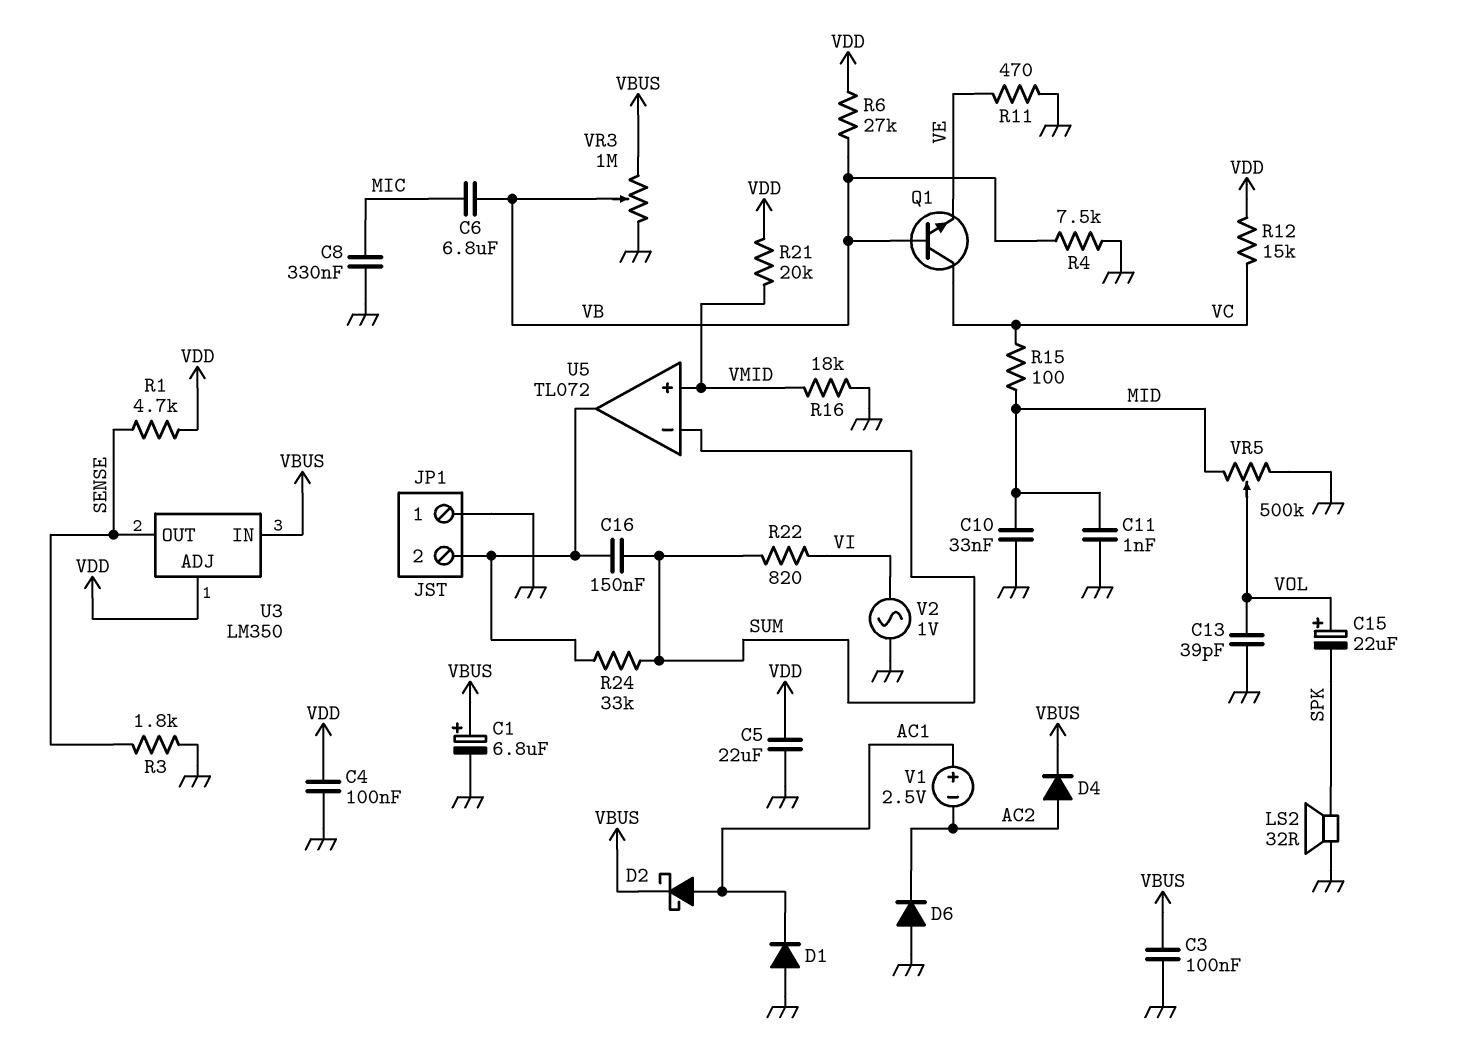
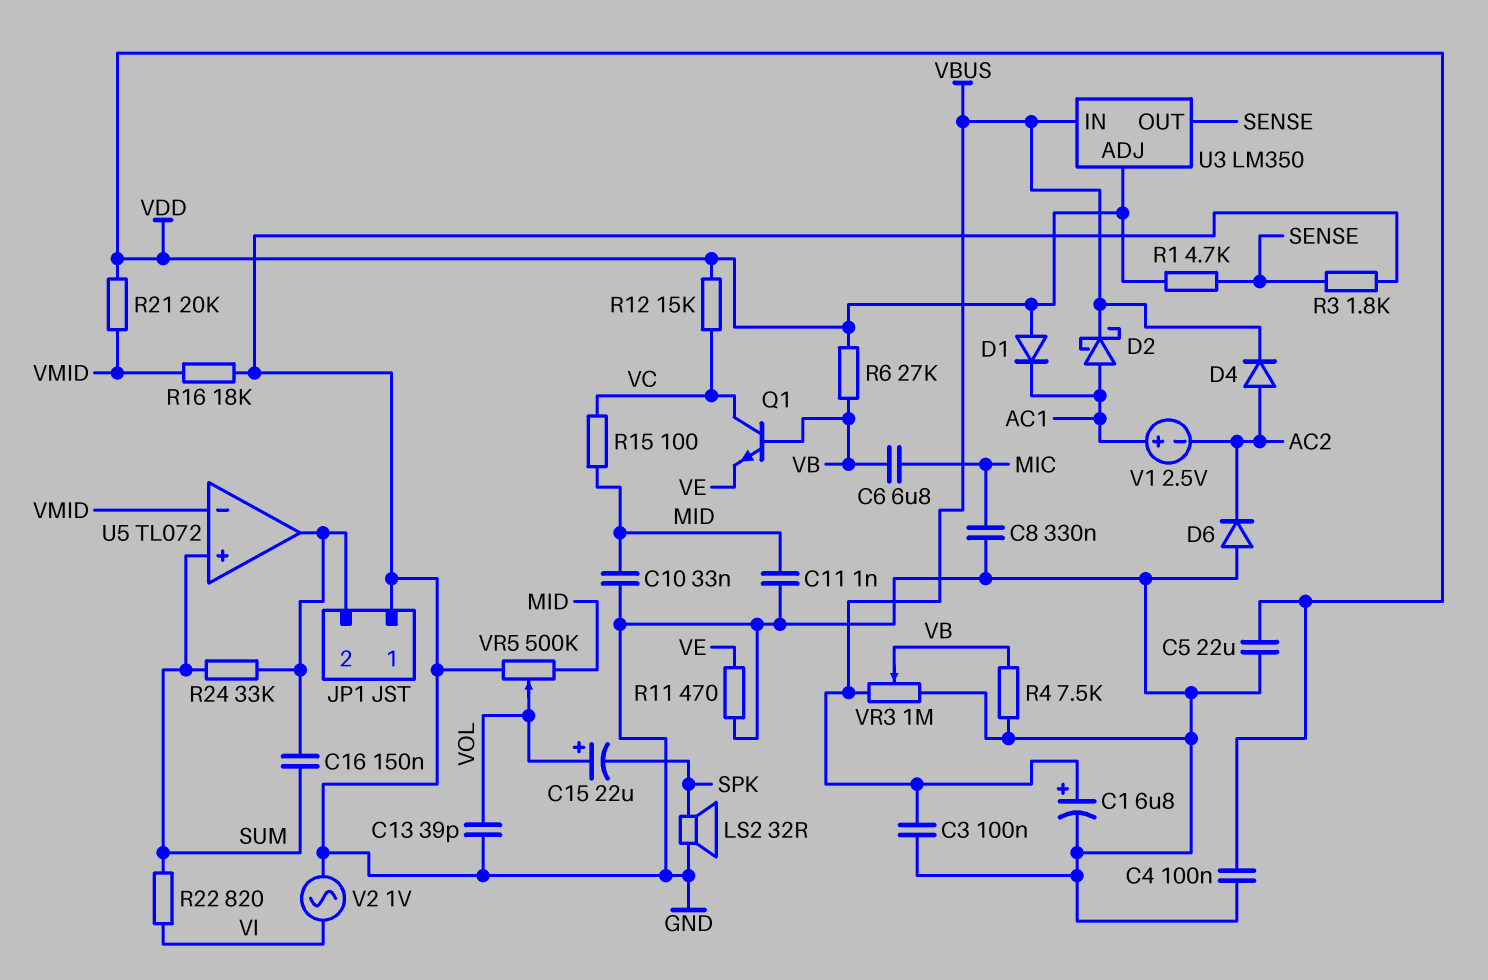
D1: diode (A GND, K AC1) -> diode (A VDD, K AC1)
U5 pin in+: VMID -> SUM
U5 pin in-: SUM -> VMID

